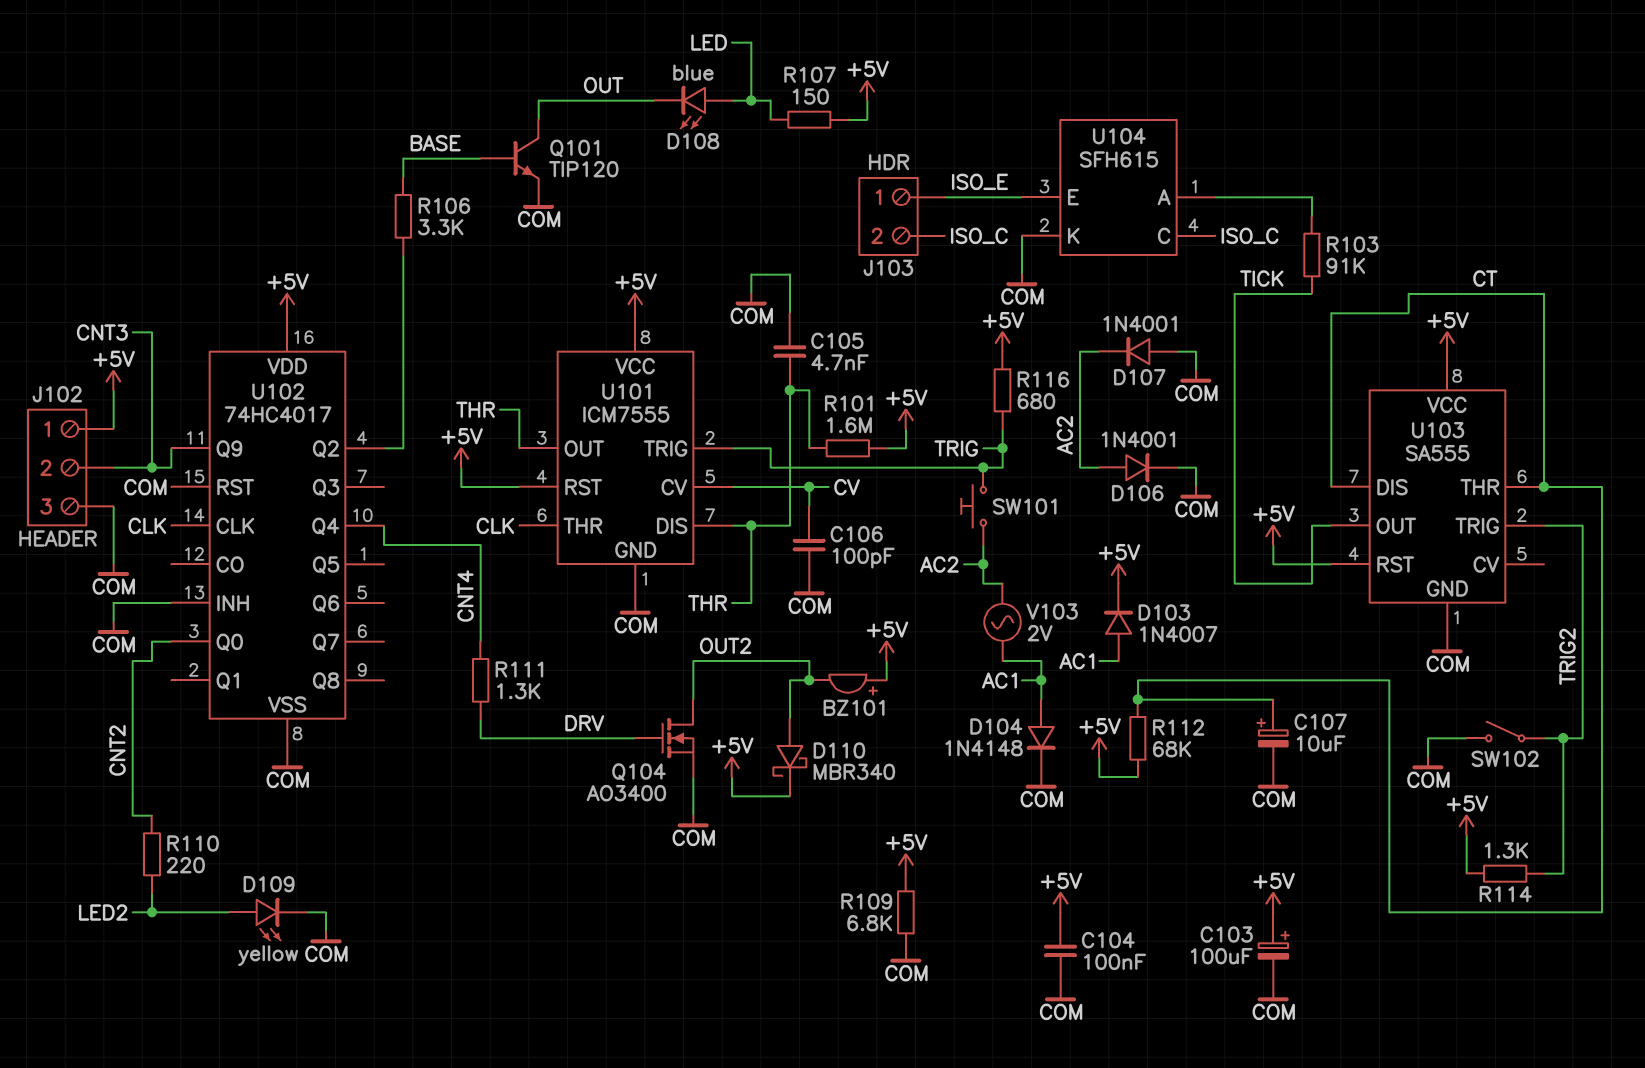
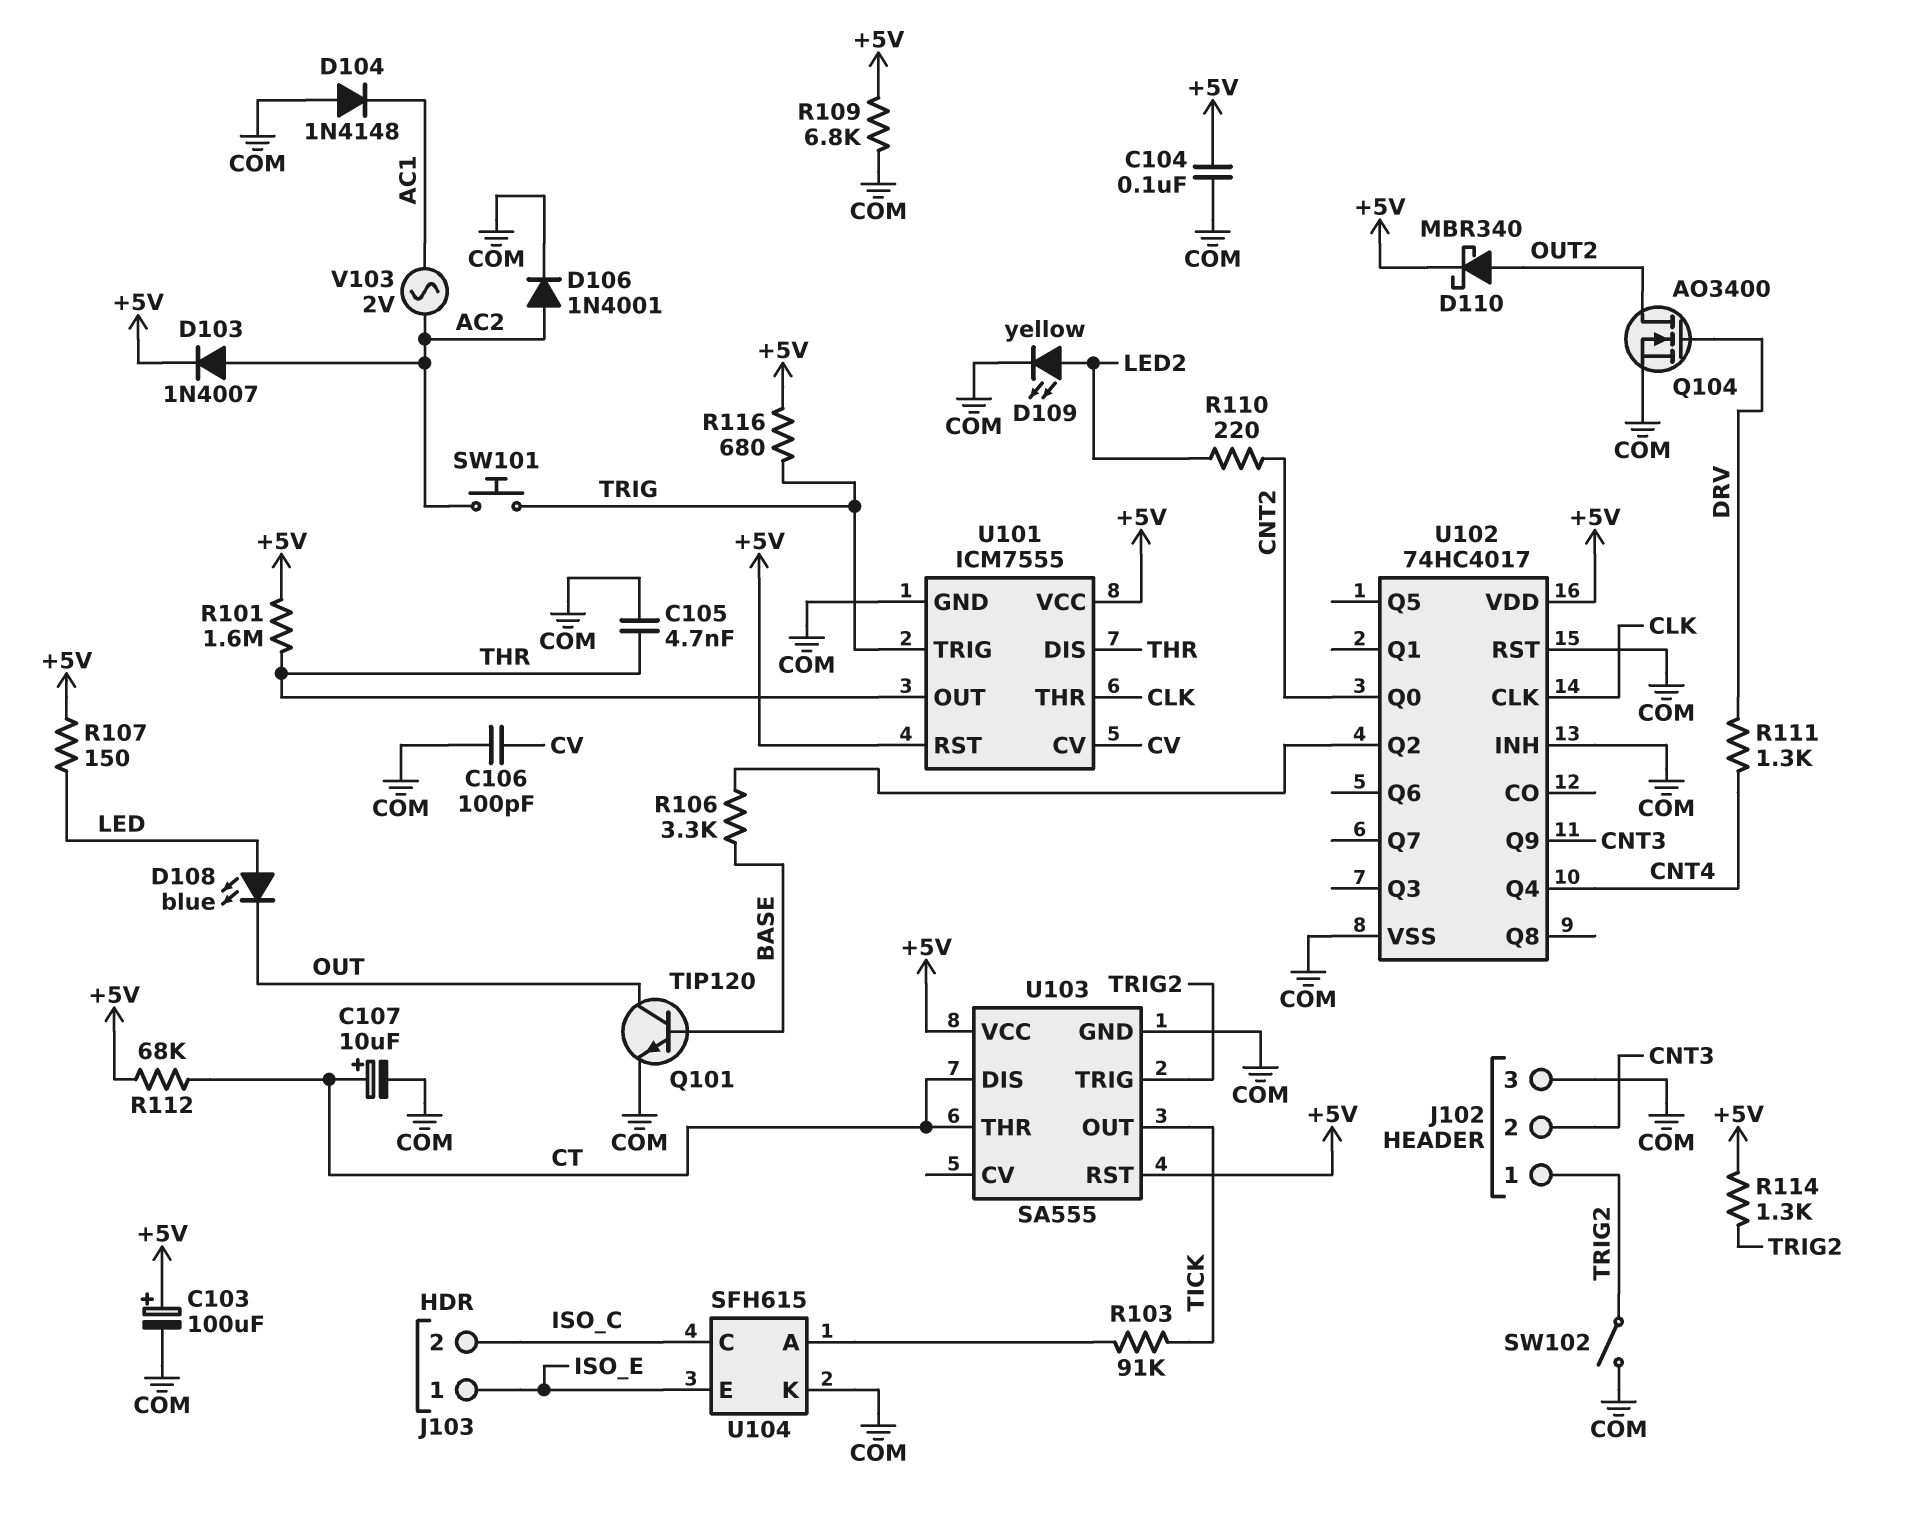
BZ101: buzzer (plus +5V, minus OUT2) -> none
D103: diode 1N4007 (A AC1, K +5V) -> diode 1N4007 (A AC2, K +5V)
D104: diode 1N4148 (A AC1, K COM) -> diode 1N4148 (A COM, K AC1)
D107: diode 1N4001 (A COM, K AC2) -> none
J102 pin 1: +5V -> TRIG2

